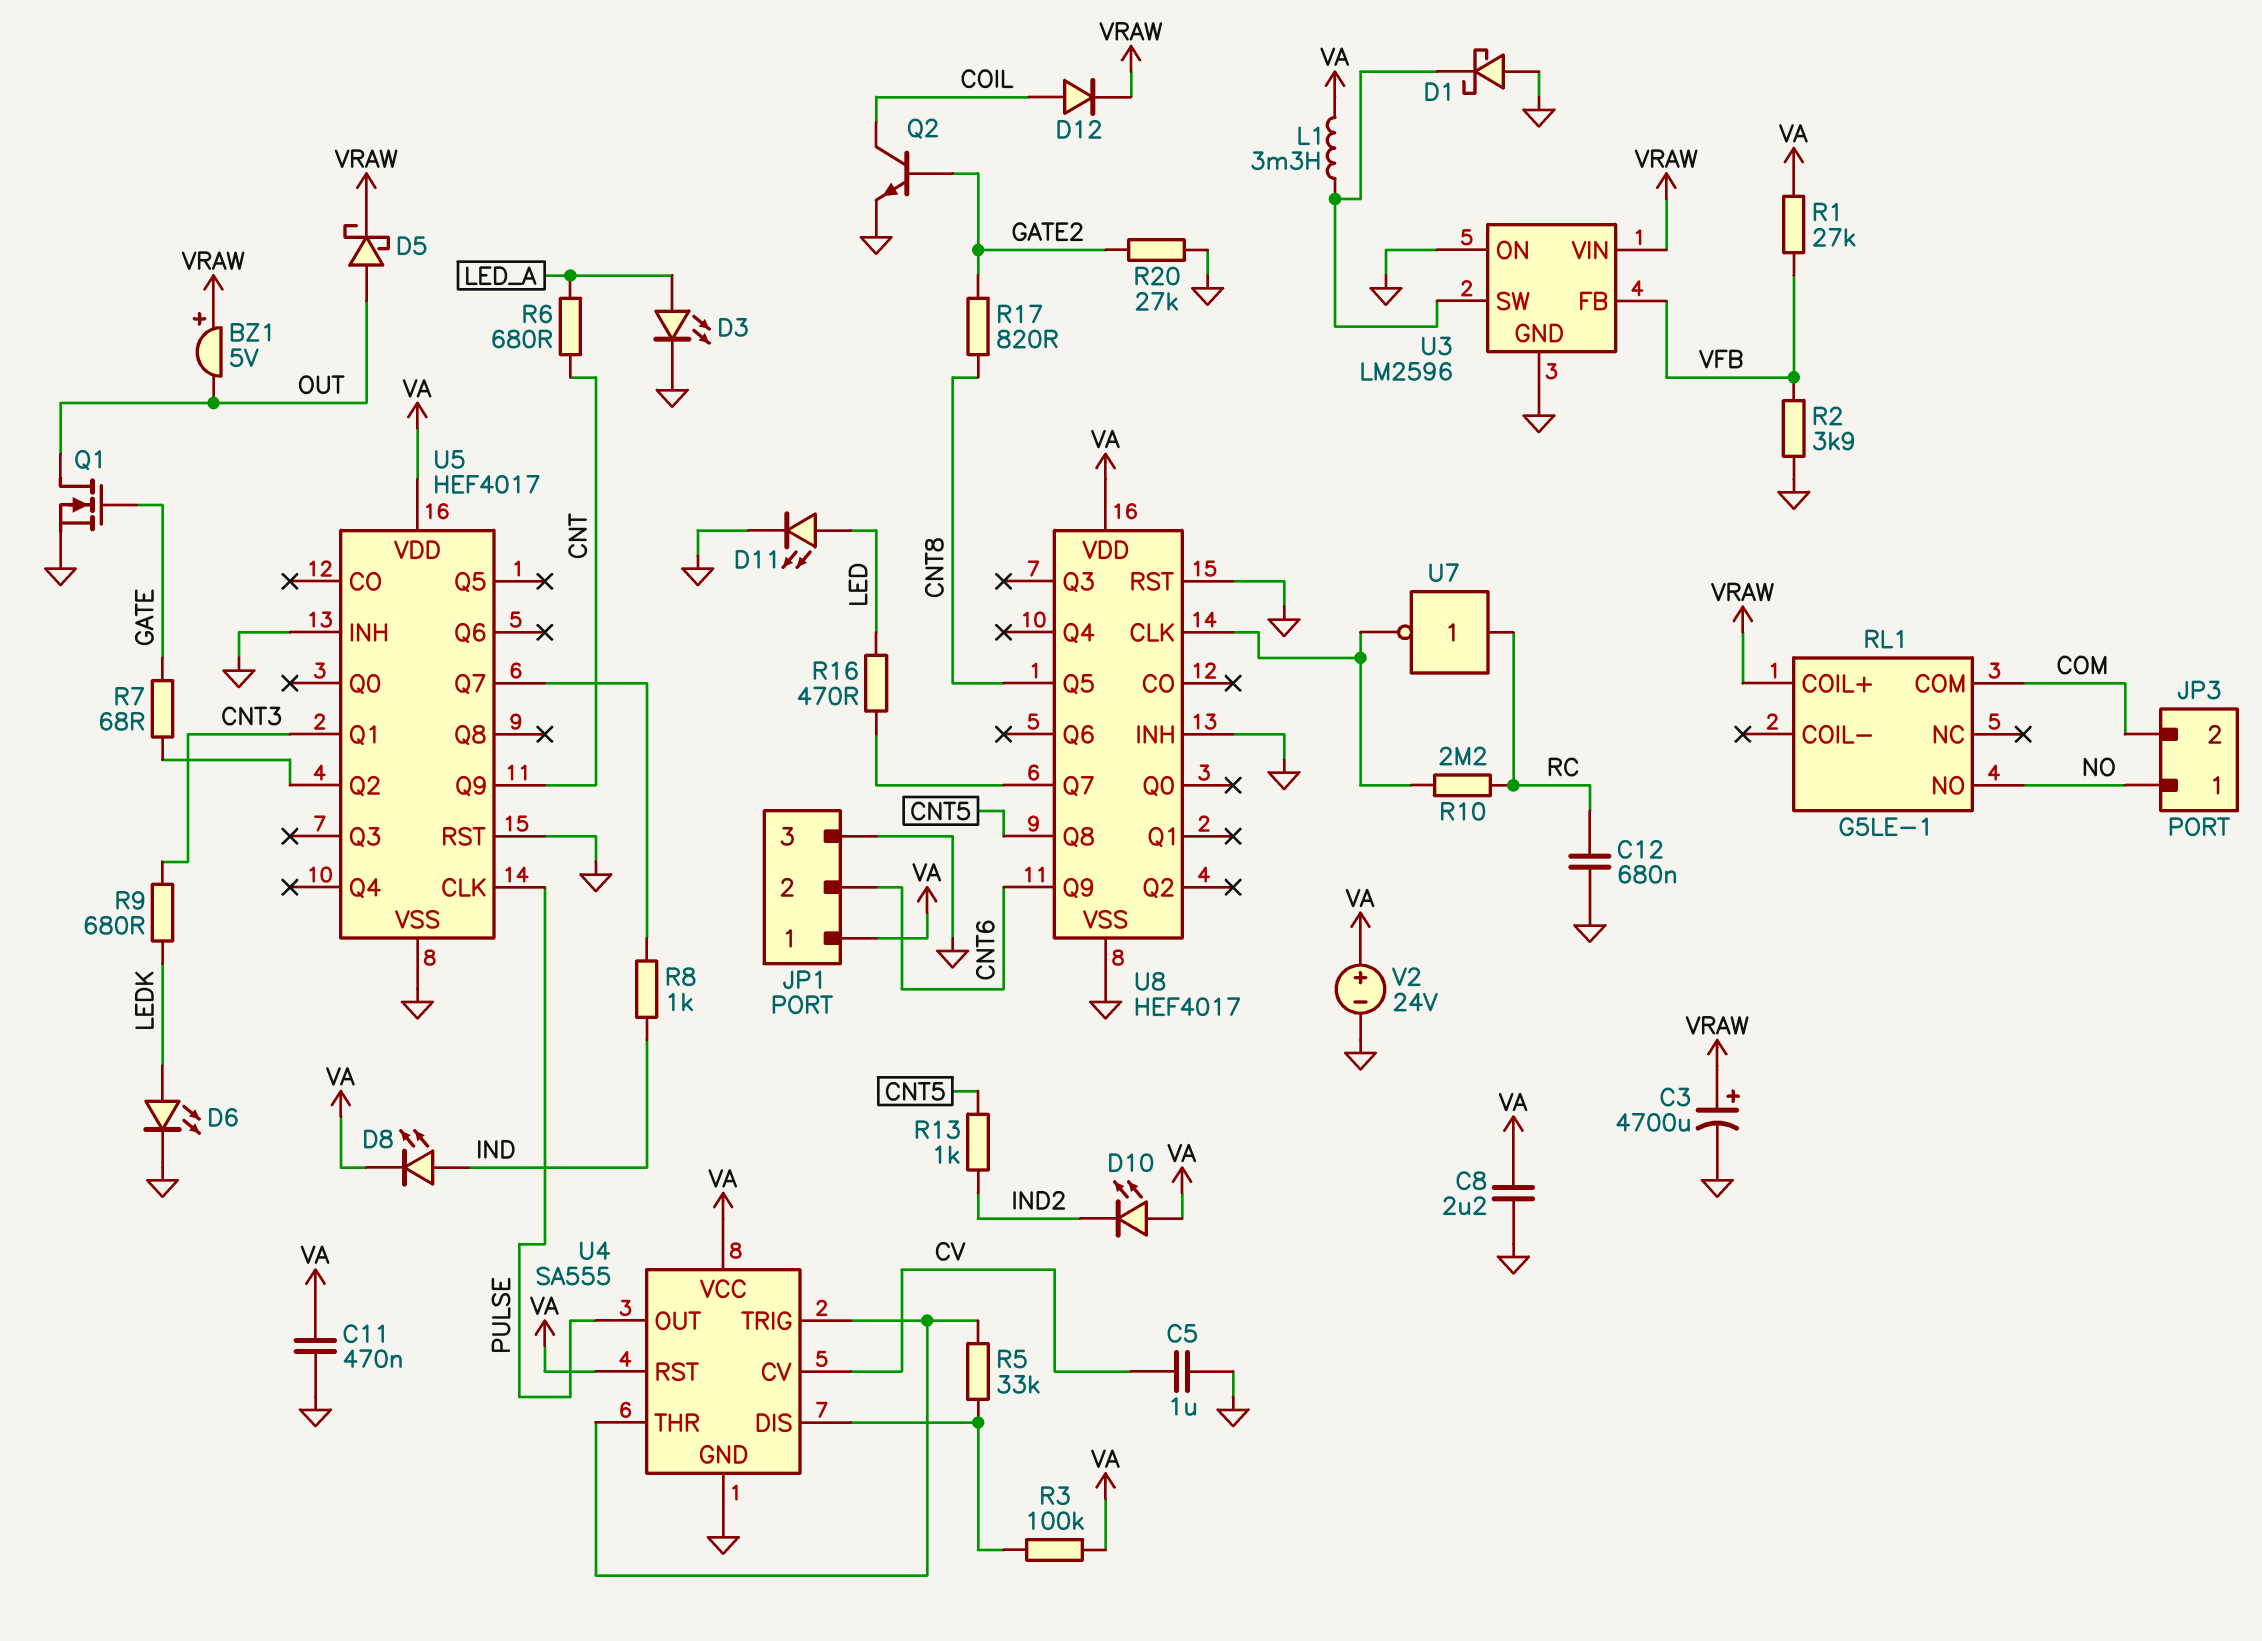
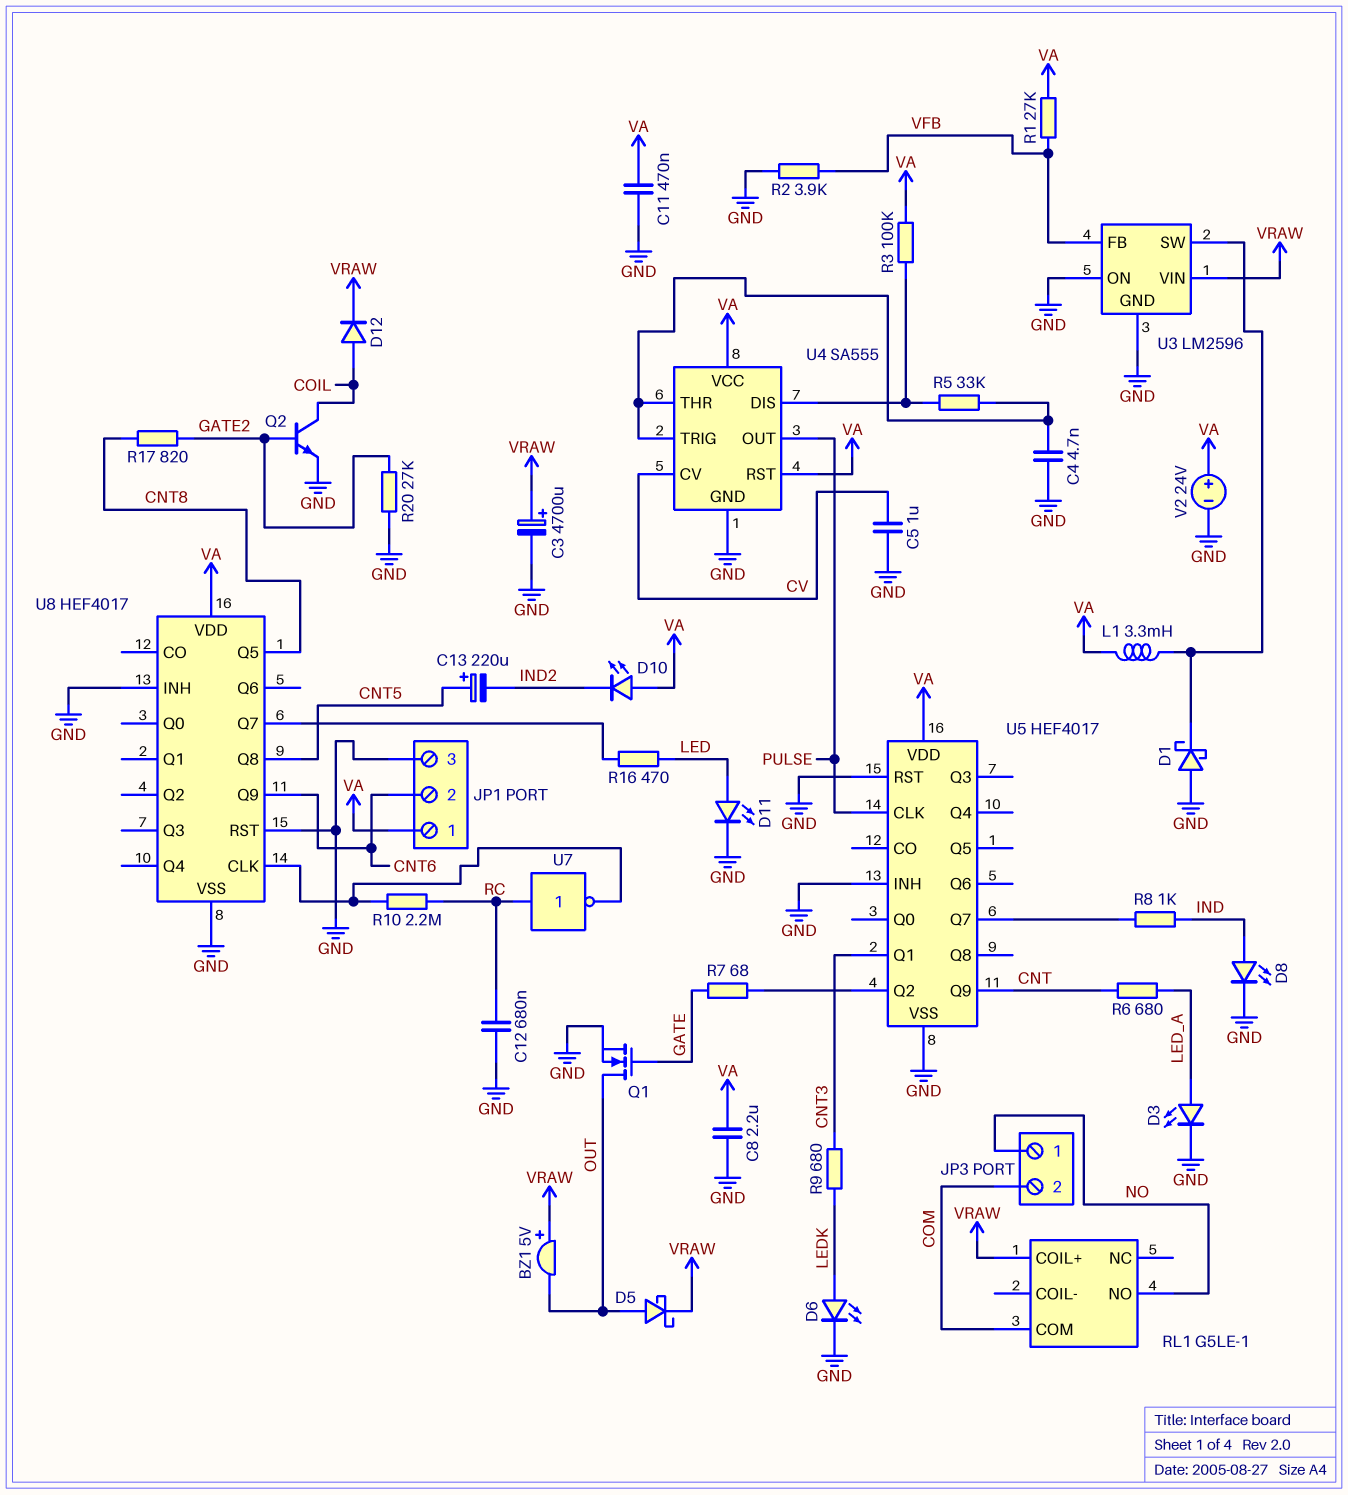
C4: none -> 4.7nF (GND, U4/THR)
C13: none -> 220uF (plus CNT5, minus IND2)
D8: LED (A IND, K VA) -> LED (A IND, K GND)
R13: 1k (CNT5, IND2) -> none

